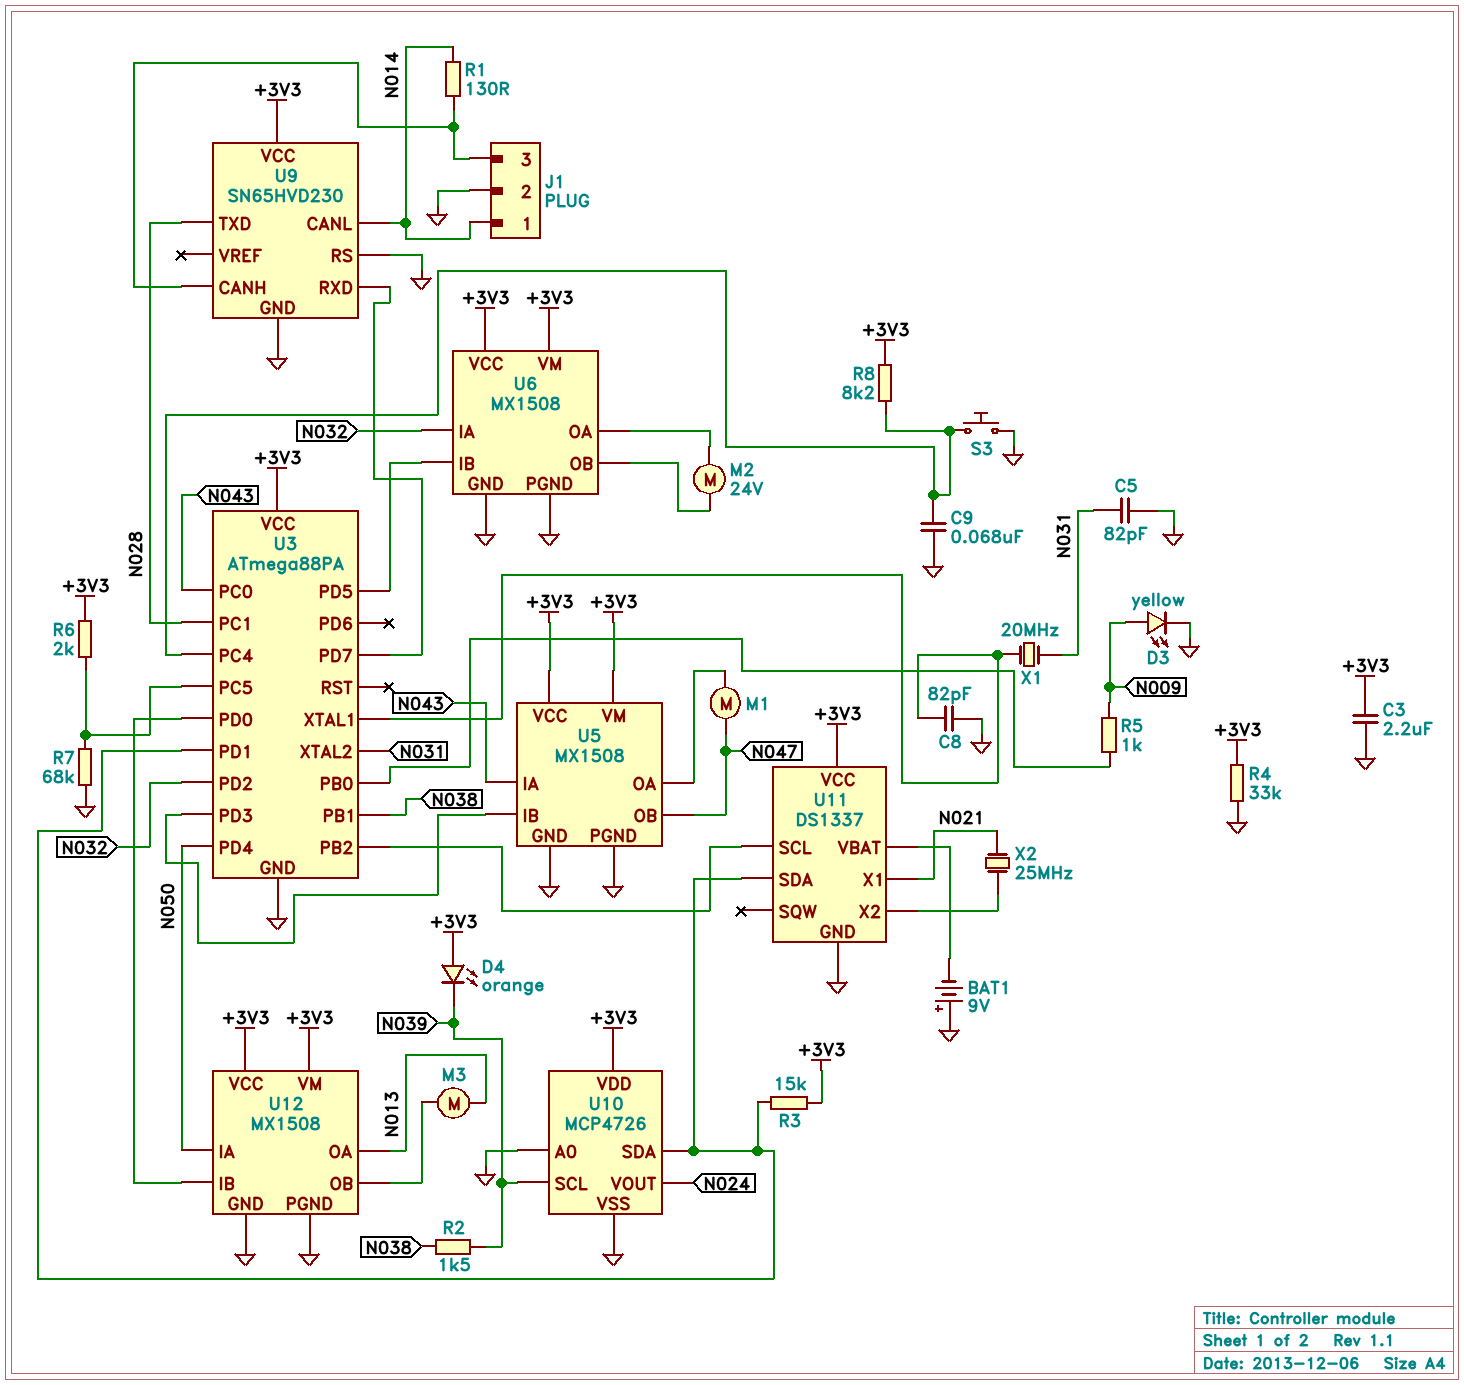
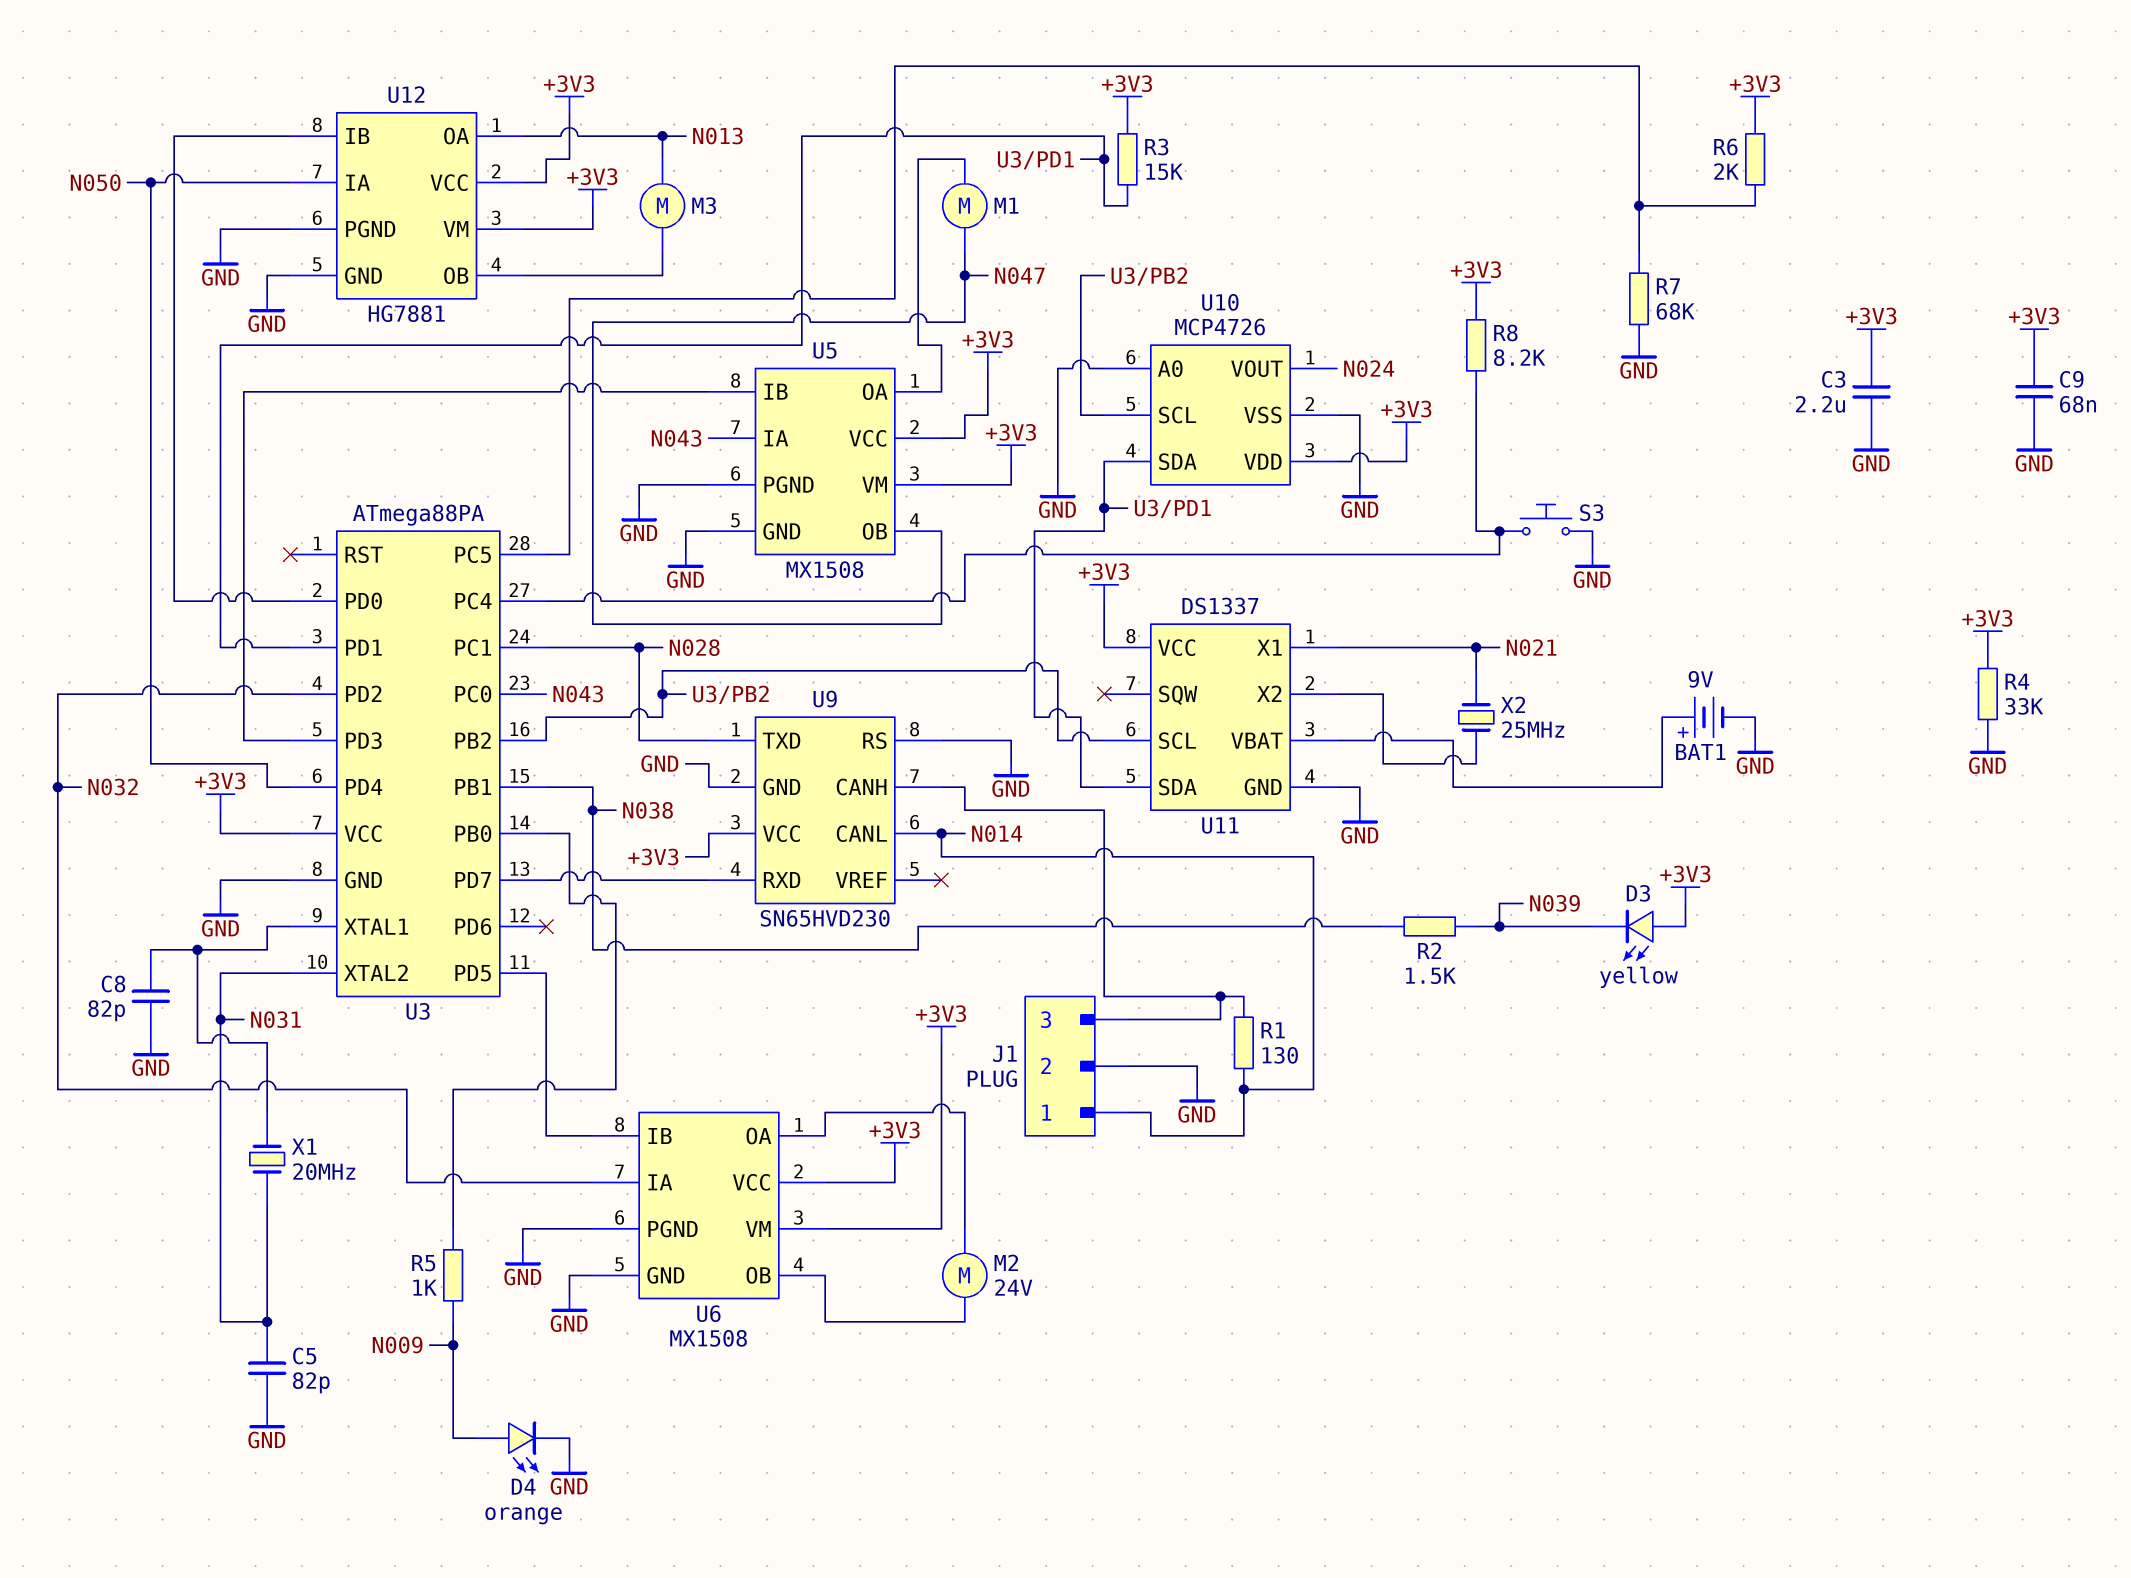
BAT1: 9V (plus GND, minus U11/VBAT) -> 9V (plus U11/VBAT, minus GND)
C9: 68nF (GND, U3/PC4) -> 68nF (+3V3, GND)
D3: LED yellow (A N009, K GND) -> LED yellow (A +3V3, K N039)
D4: LED orange (A +3V3, K N039) -> LED orange (A N009, K GND)
U10 pin SCL: N039 -> U3/PB2
U12: MX1508 -> HG7881

